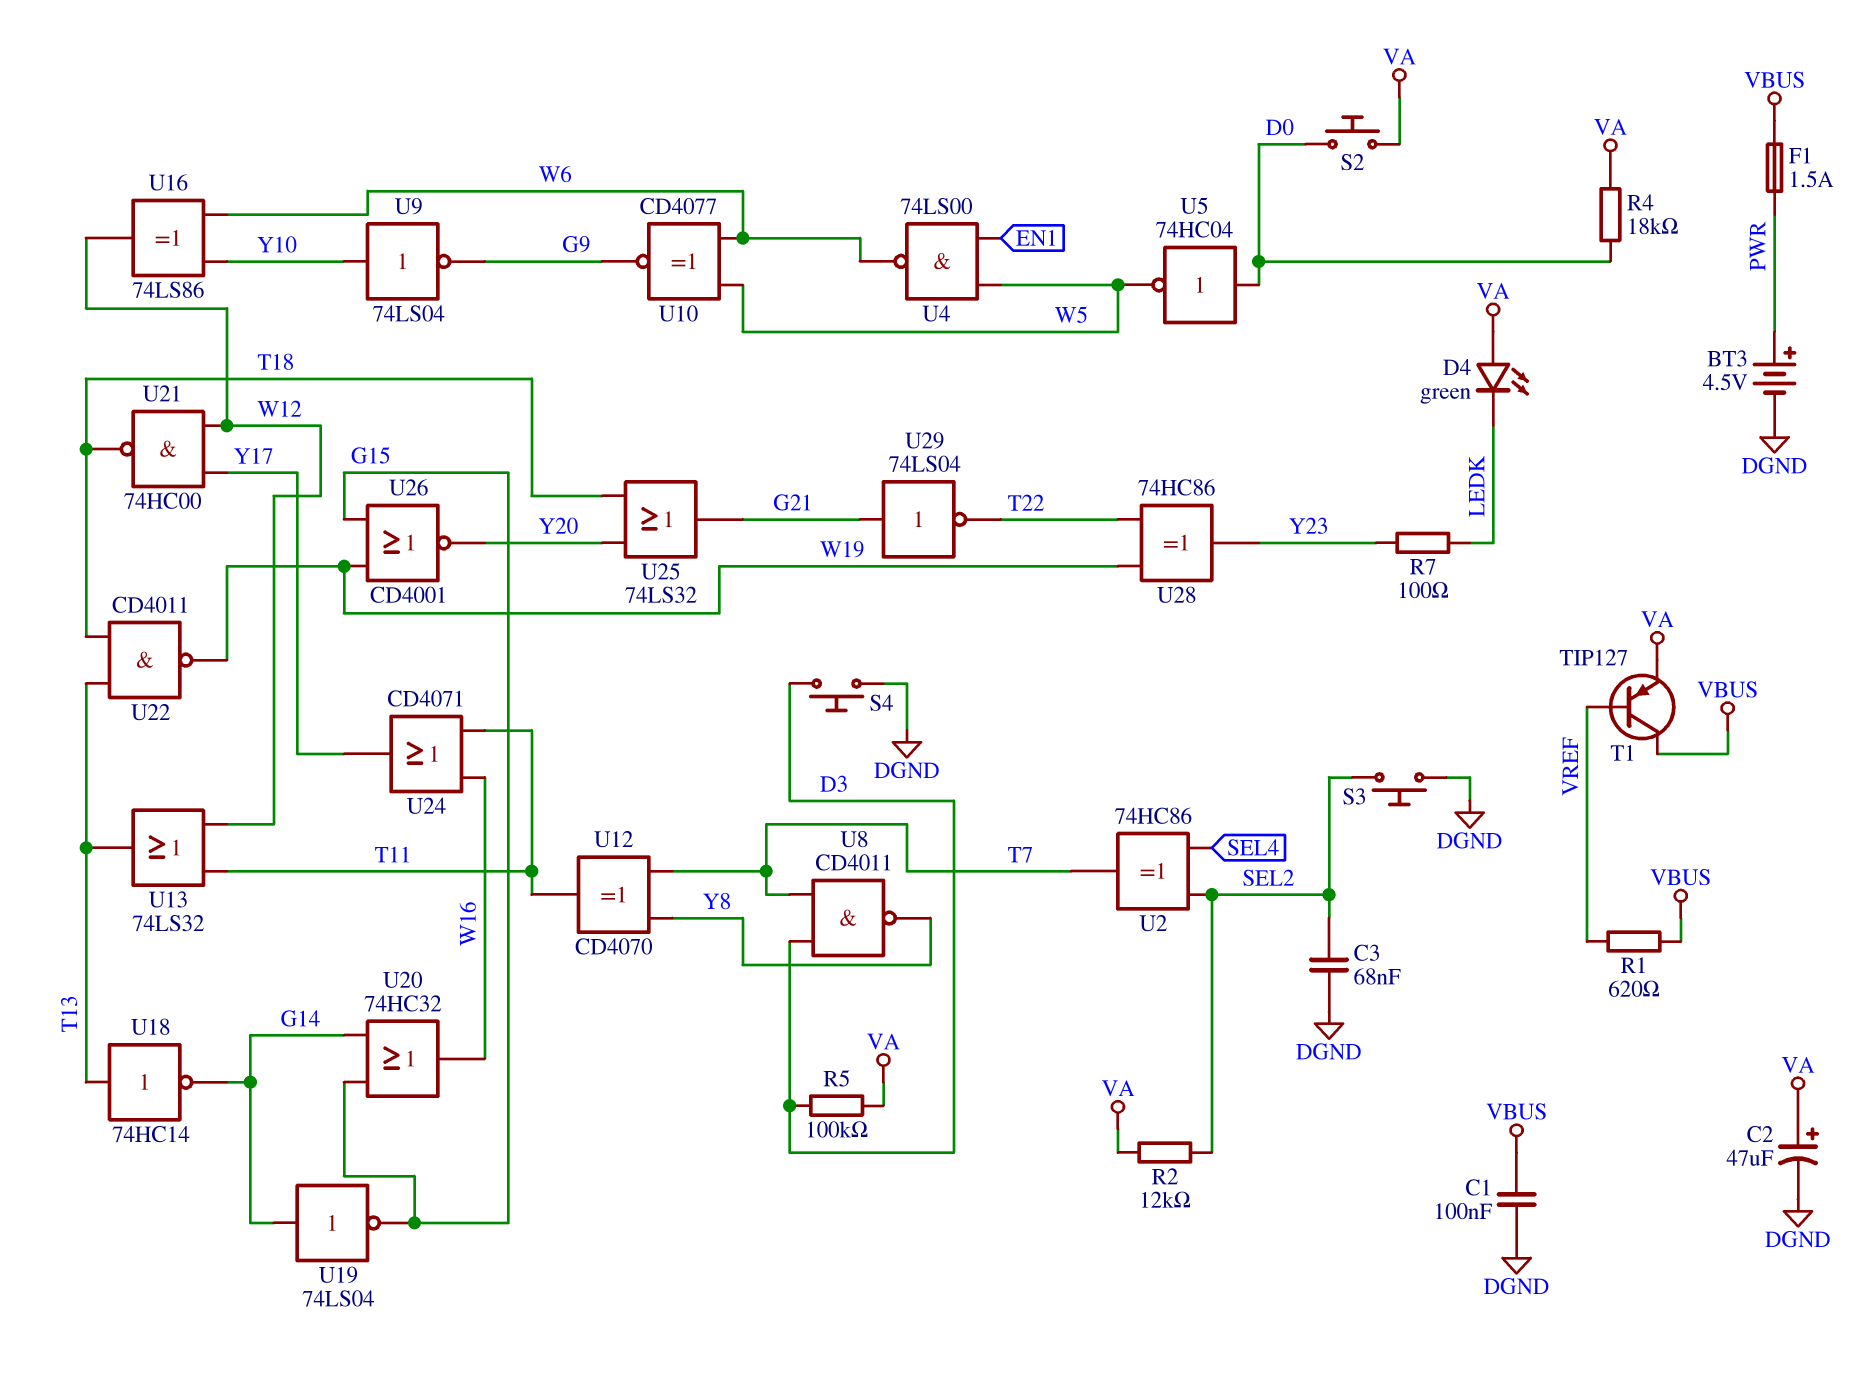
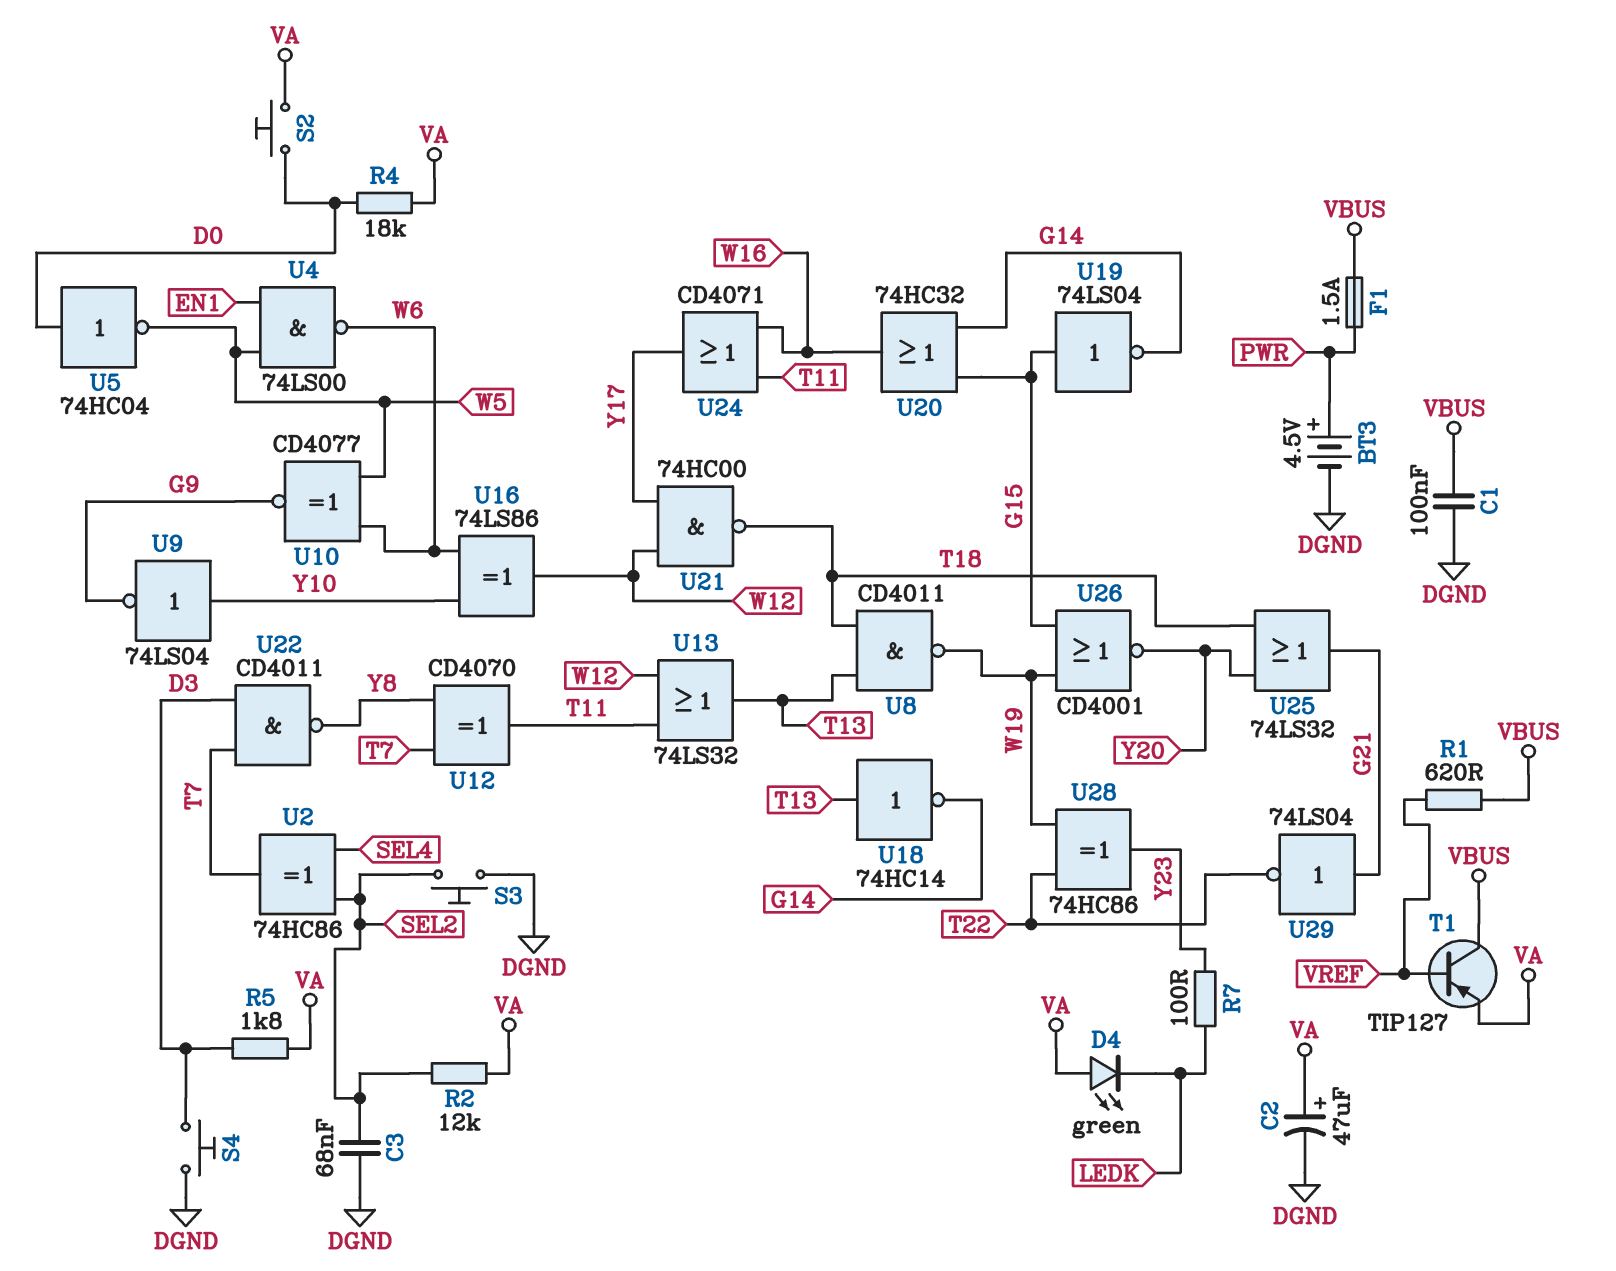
R5: 100k (D3, VA) -> 1.8k (D3, VA)
U8: NAND CD4011 (in D3, in T7, out Y8) -> NAND CD4011 (in T13, in T18, out W19)
U19: NOT 74LS04 (in G14, out G15) -> NOT 74LS04 (in G15, out G14)
U22: NAND CD4011 (in T13, in T18, out W19) -> NAND CD4011 (in D3, in T7, out Y8)

